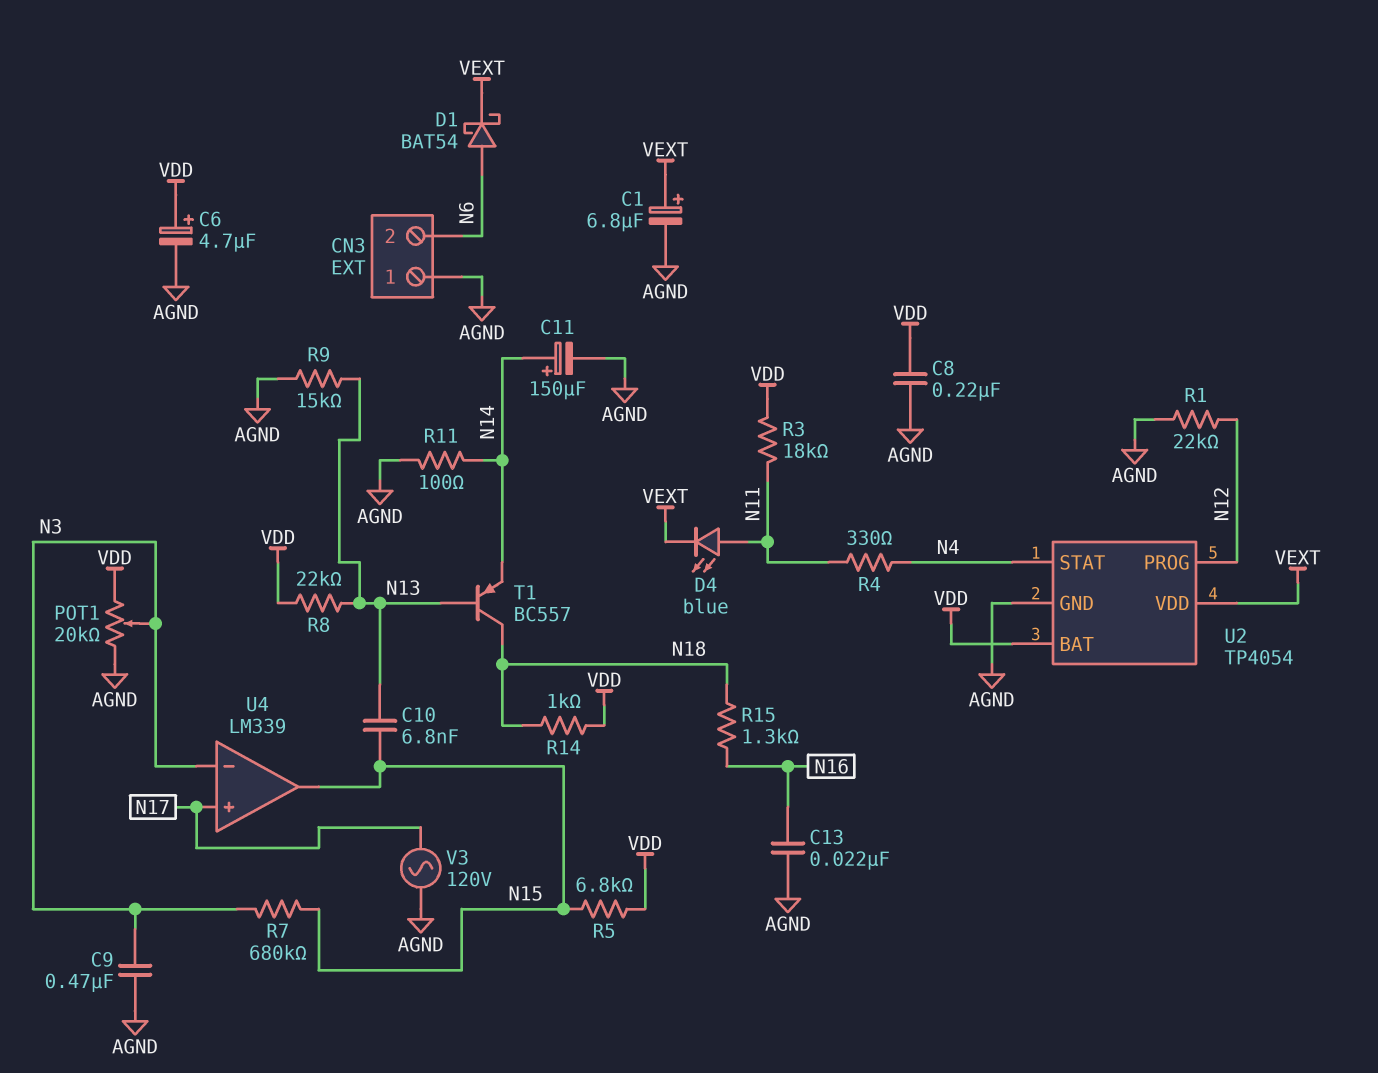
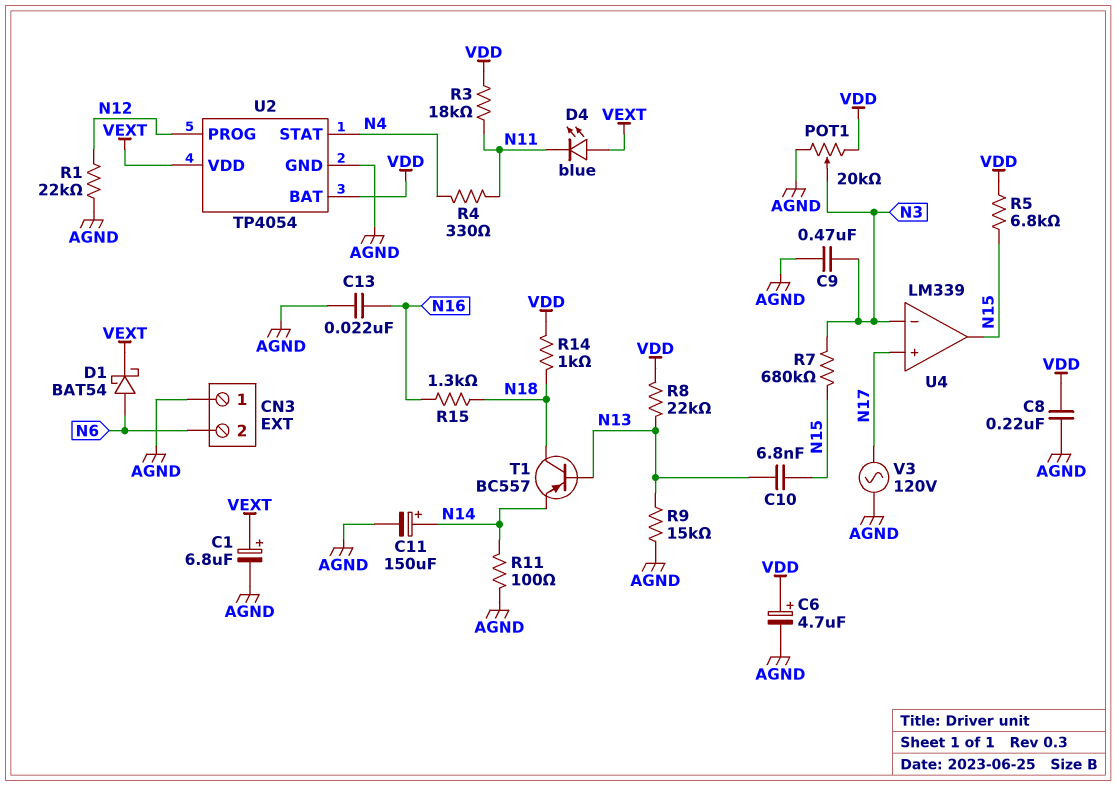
D4: LED blue (A N11, K VEXT) -> LED blue (A VEXT, K N11)

